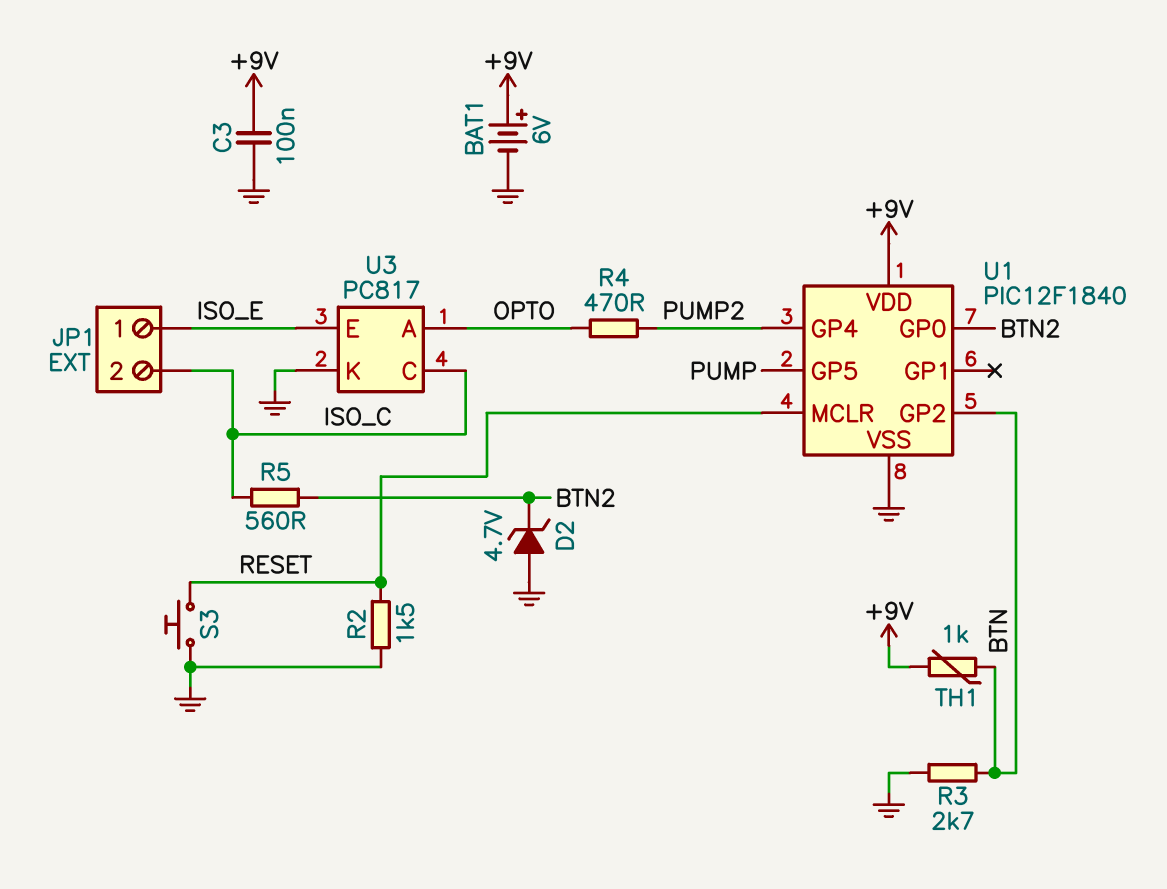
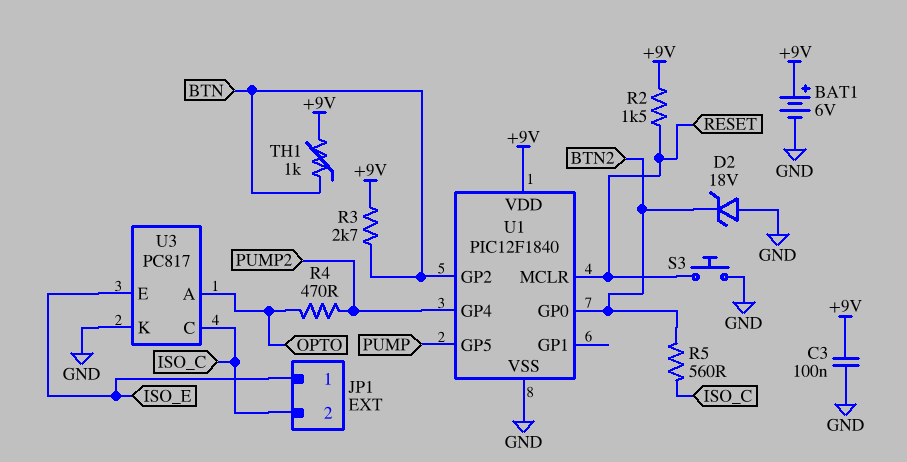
D2: zener 4.7V (A GND, K BTN2) -> zener 18V (A GND, K BTN2)
R2: 1.5k (GND, RESET) -> 1.5k (+9V, RESET)
R3: 2.7k (BTN, GND) -> 2.7k (+9V, BTN)

